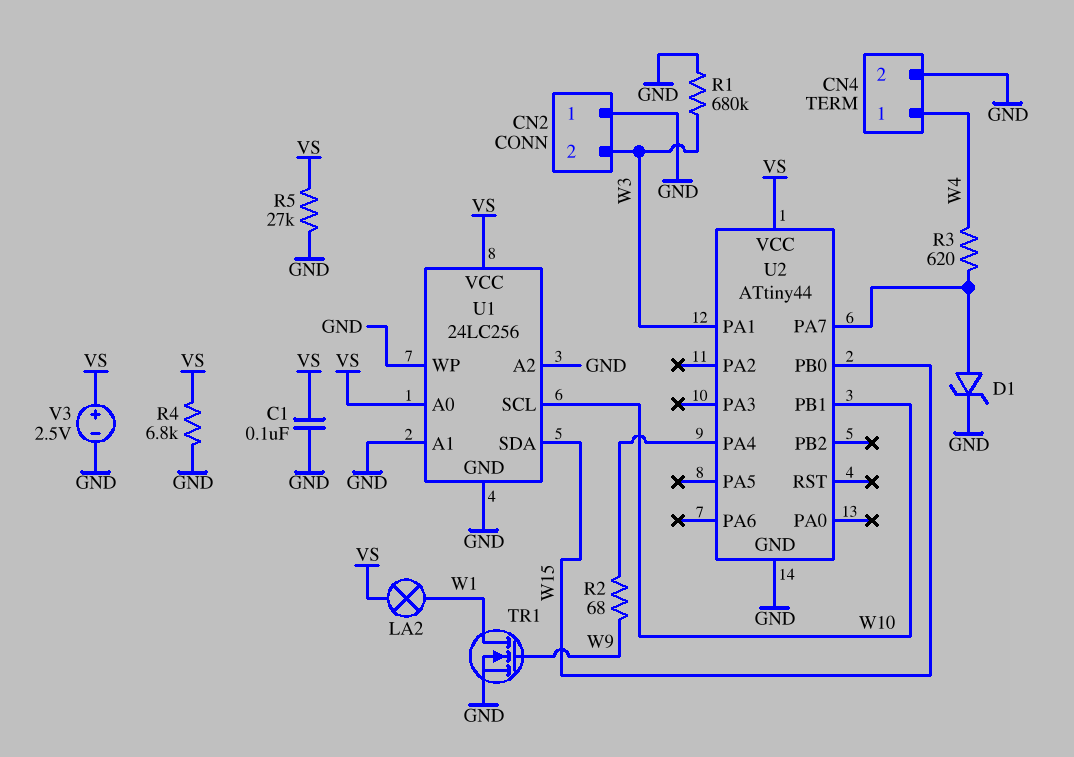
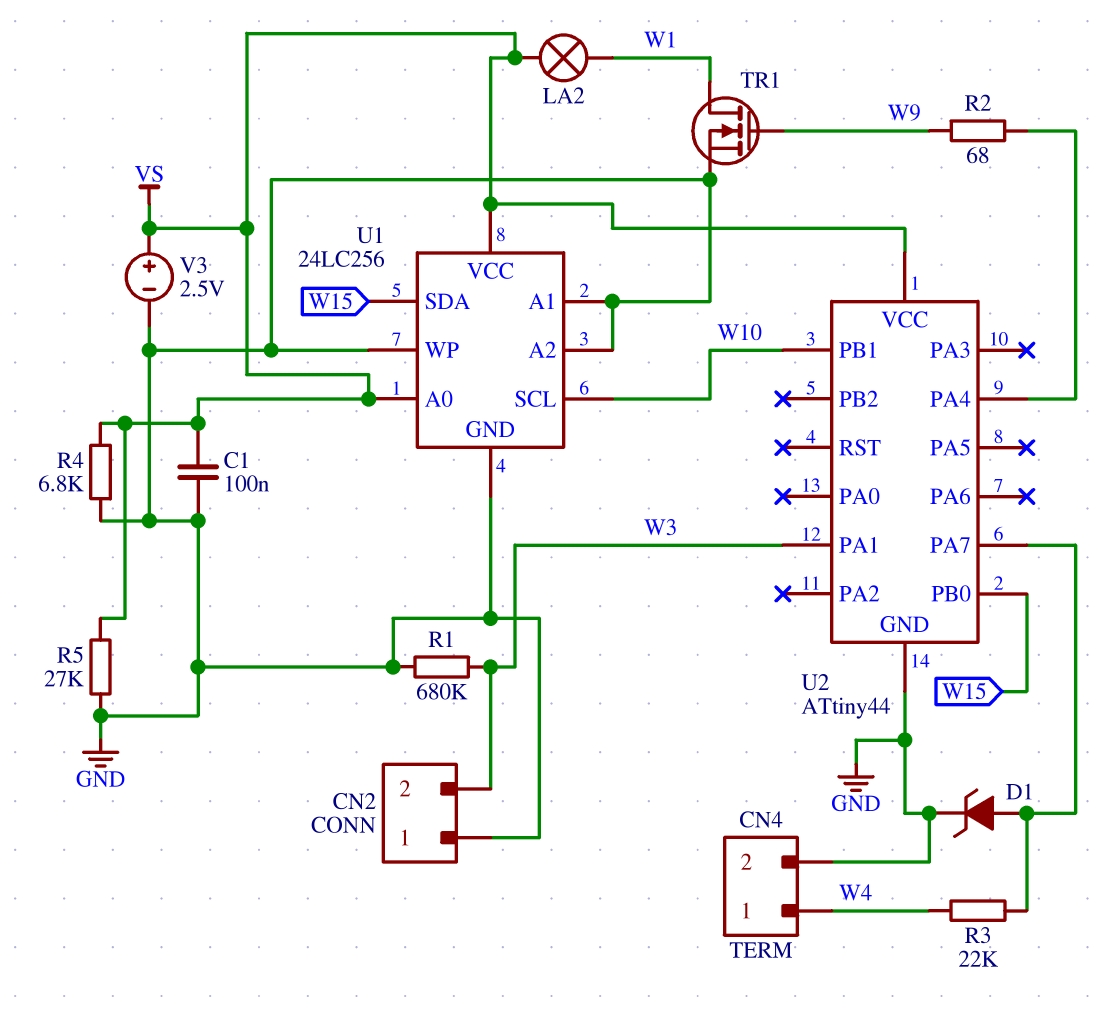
R3: 620 (U2/PA7, W4) -> 22k (U2/PA7, W4)

